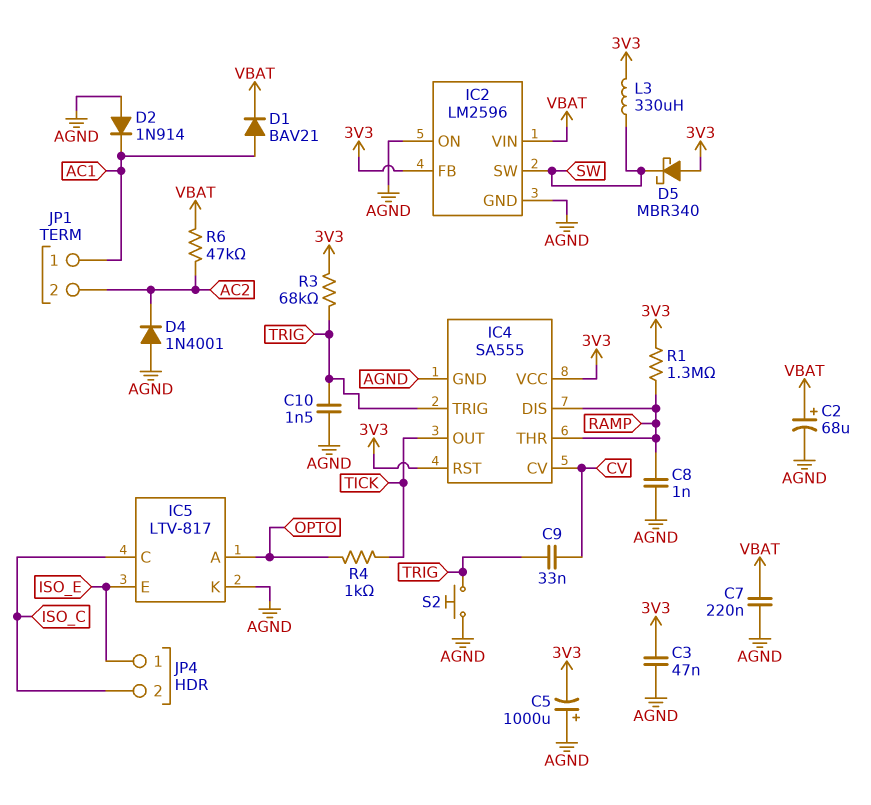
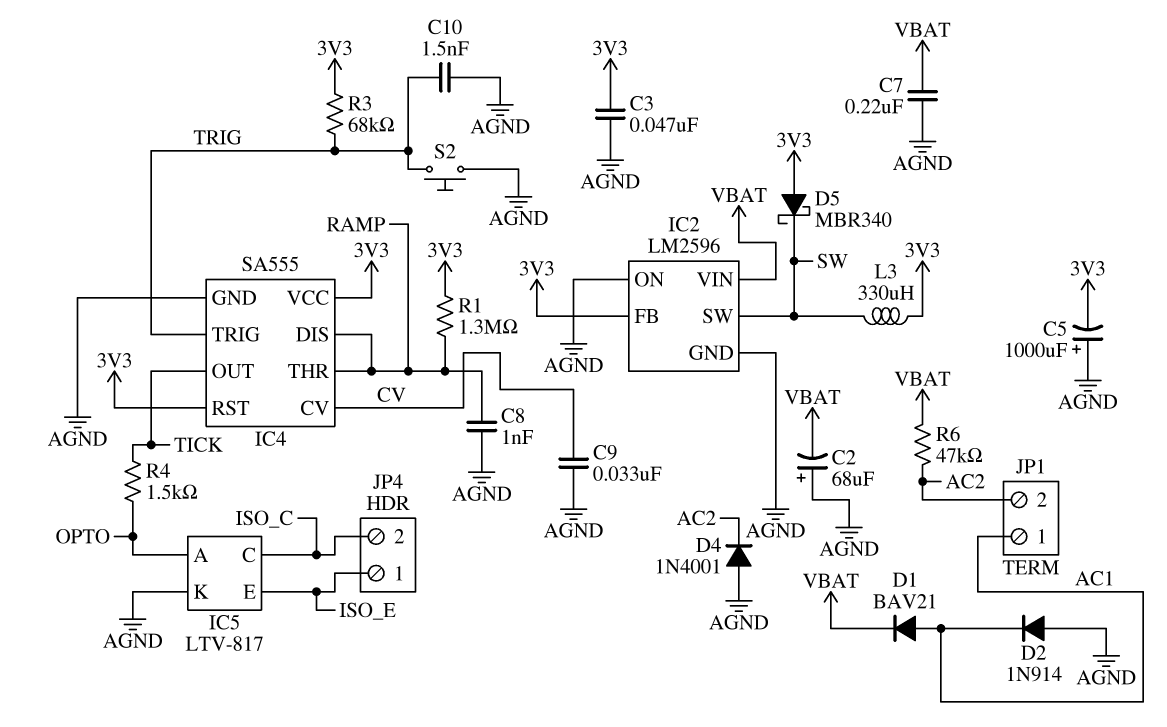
C2: 68uF (plus VBAT, minus AGND) -> 68uF (plus AGND, minus VBAT)
C9: 33nF (CV, TRIG) -> 33nF (AGND, CV)
R4: 1k (OPTO, TICK) -> 1.5k (OPTO, TICK)

